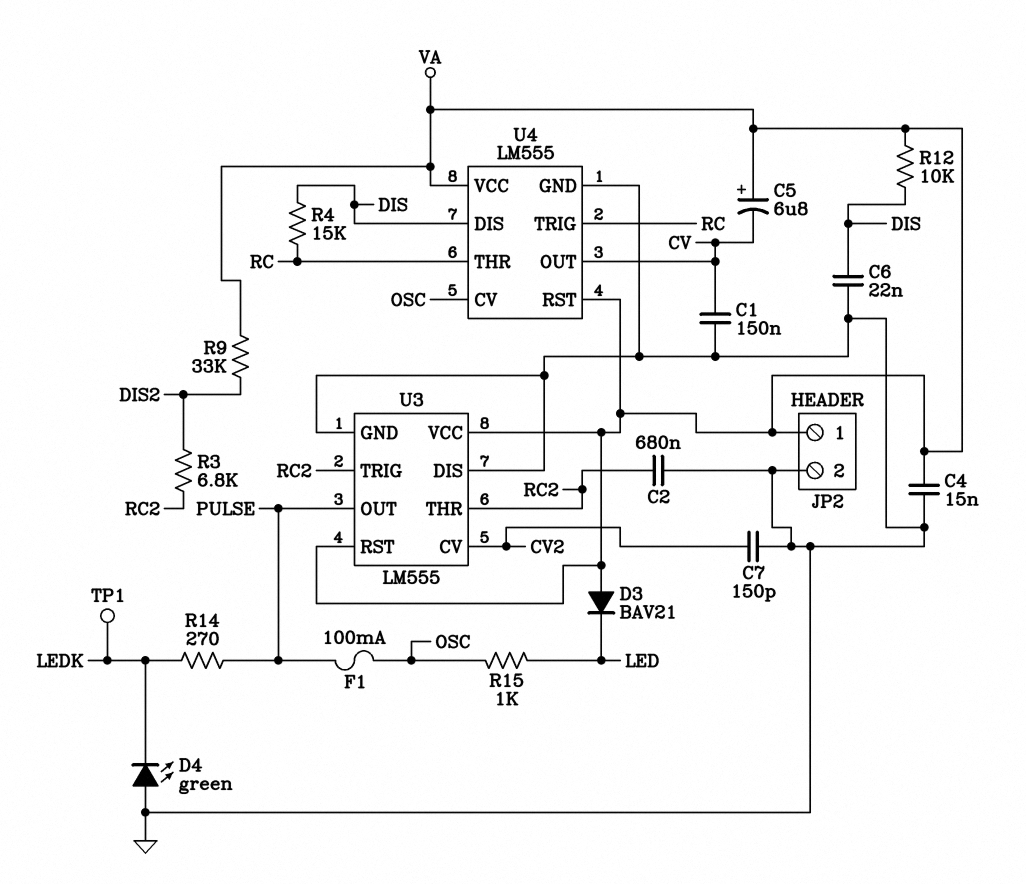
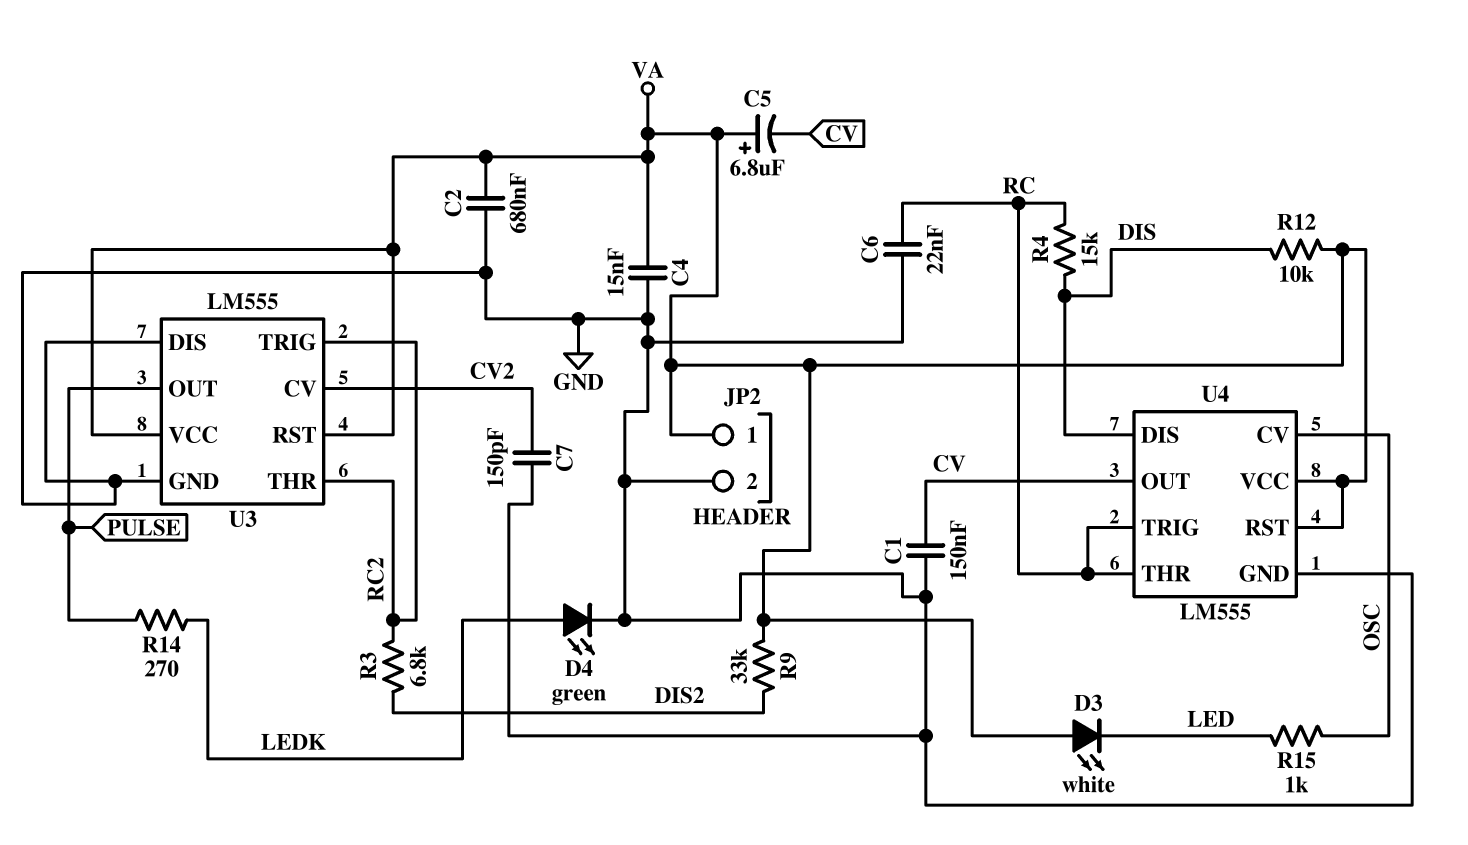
C2: 680nF (GND, RC2) -> 680nF (GND, VA)
C6: 22nF (DIS, GND) -> 22nF (GND, RC)
D3: diode BAV21 (A VA, K LED) -> LED white (A VA, K LED)
D4: LED green (A GND, K LEDK) -> LED green (A LEDK, K GND)
F1: 100mA (OSC, PULSE) -> none
TP1: test point (LEDK) -> none

